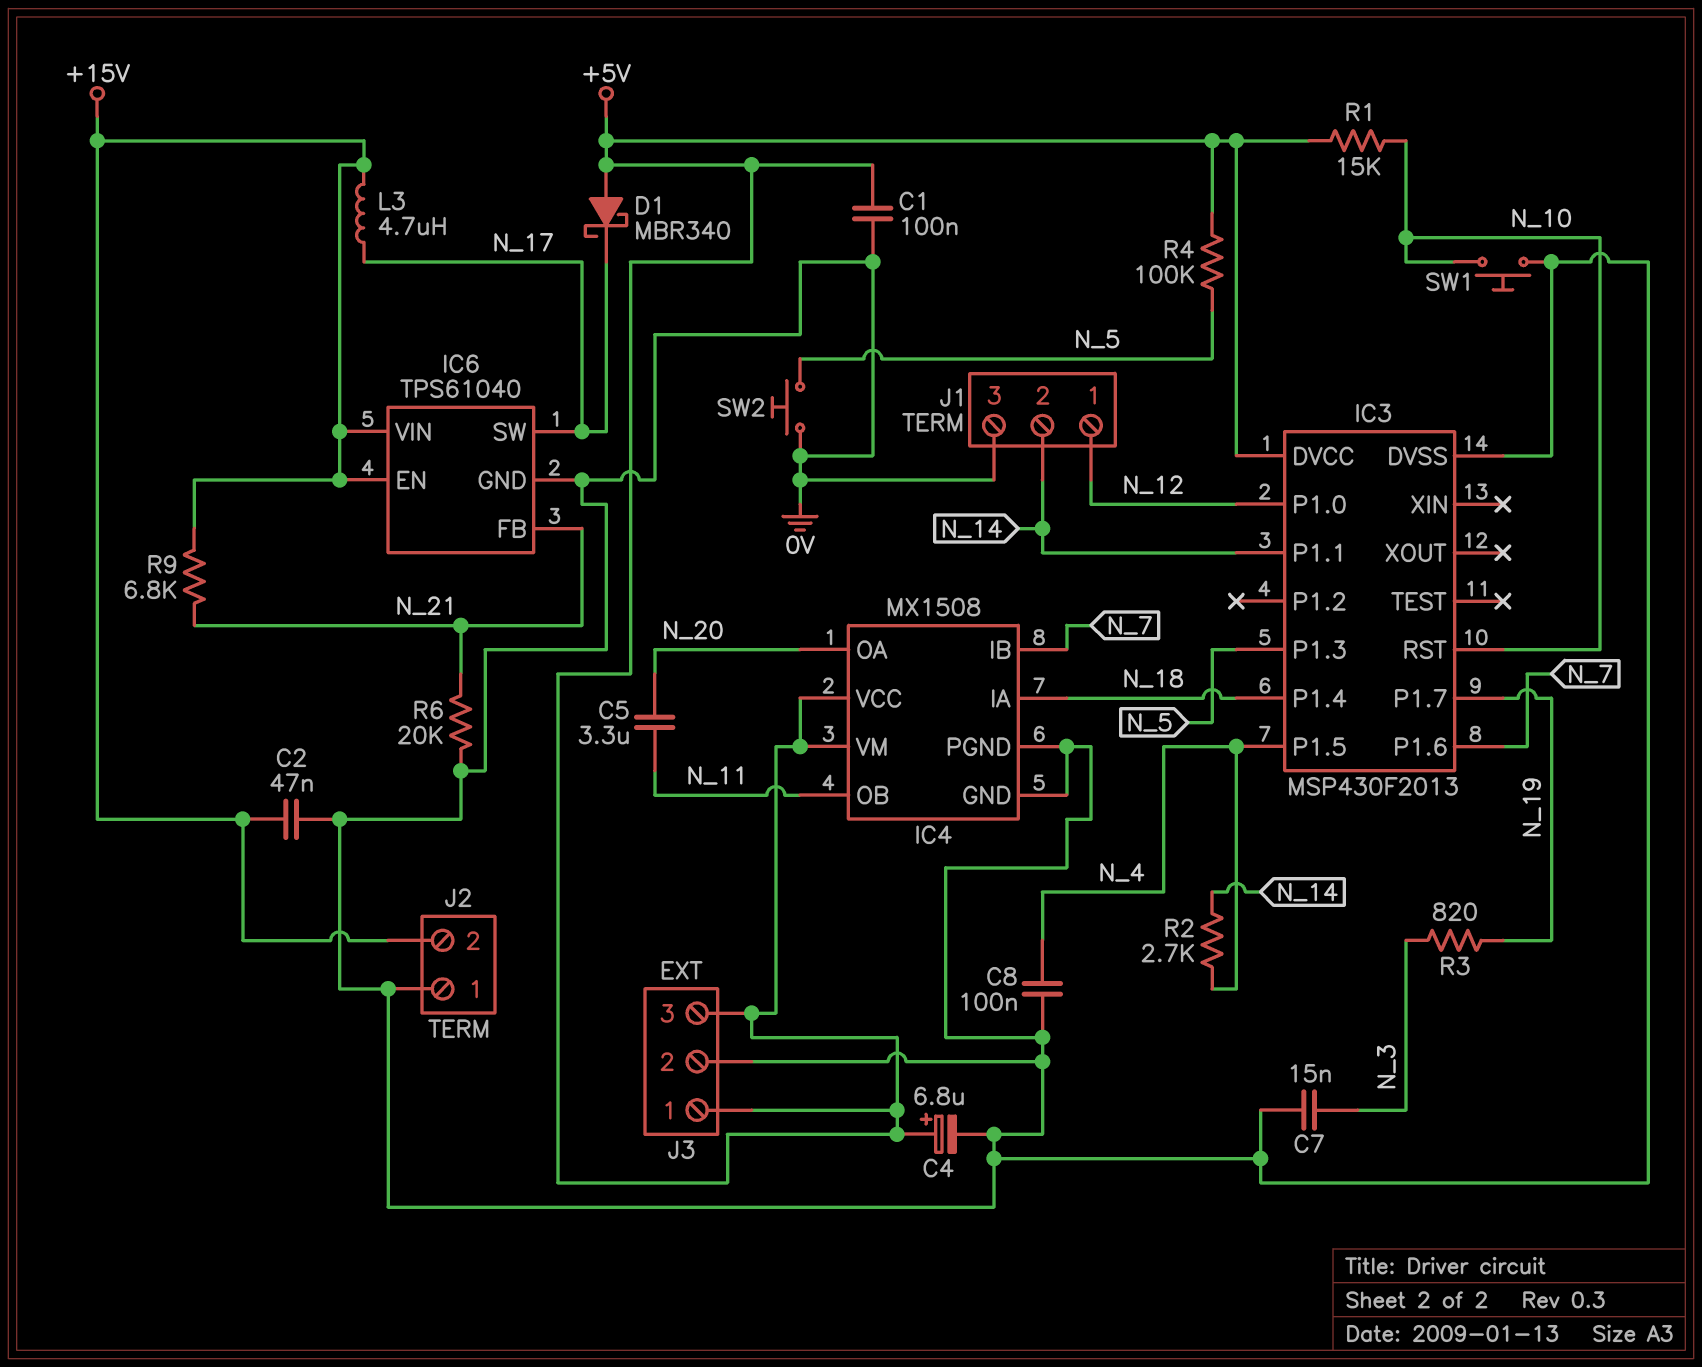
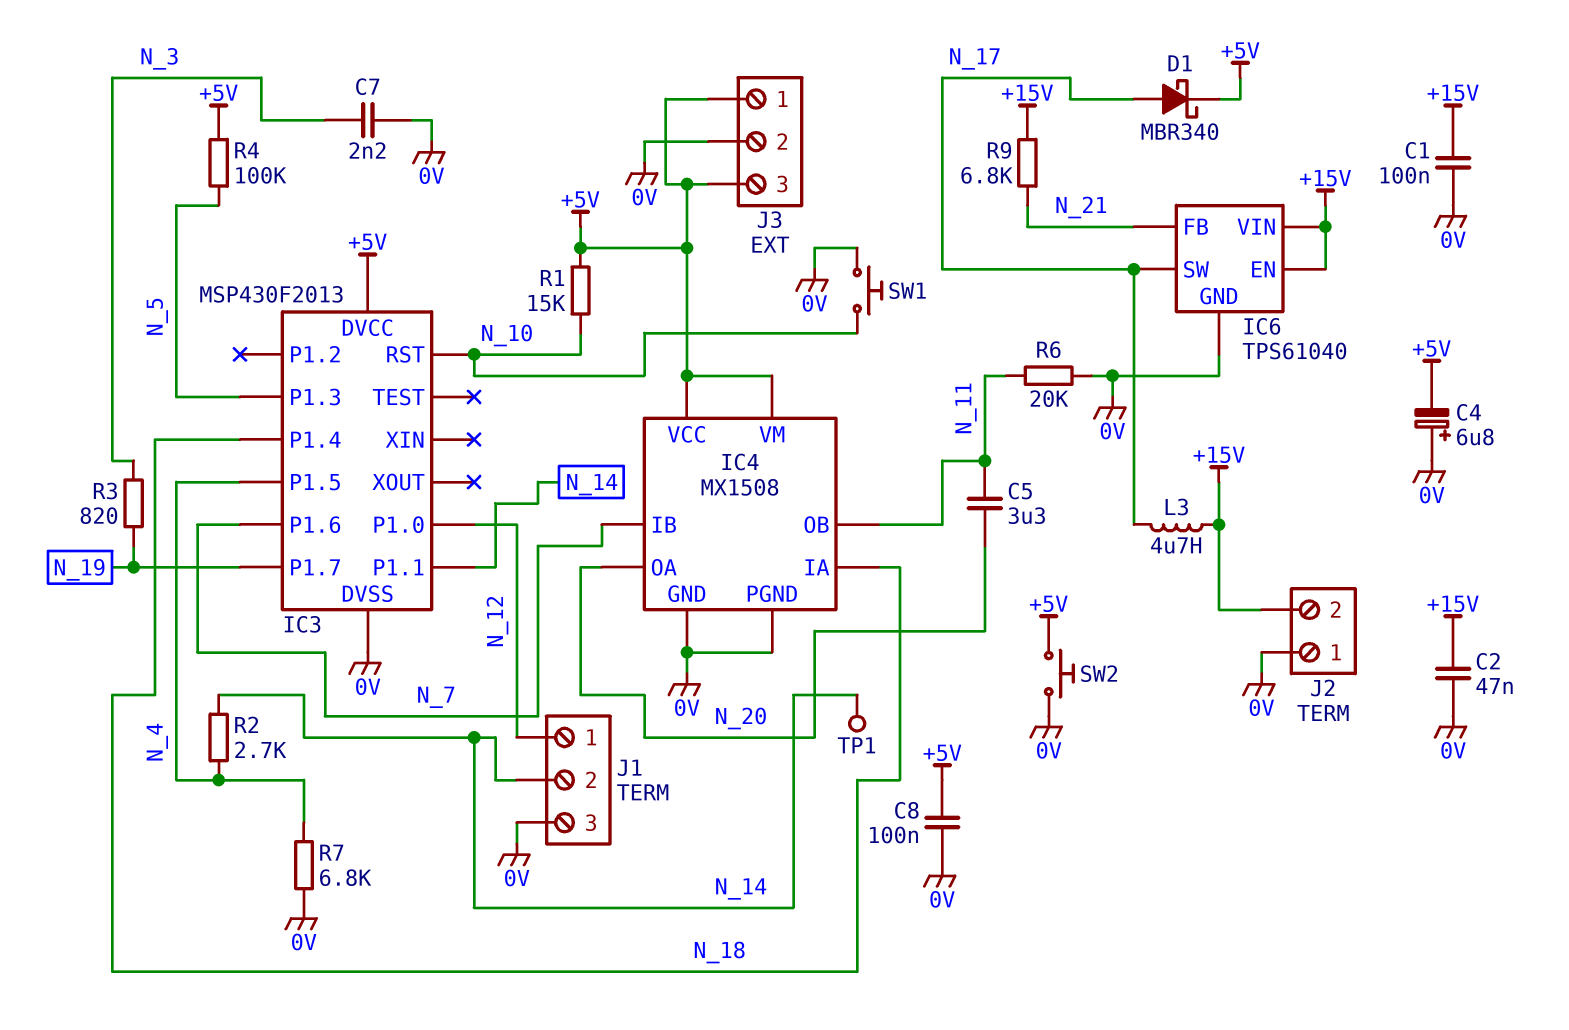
C1: 100nF (+5V, 0V) -> 100nF (+15V, 0V)
C4: 6.8uF (plus +5V, minus 0V) -> 6.8uF (plus 0V, minus +5V)
C7: 15nF (0V, N_3) -> 2.2nF (0V, N_3)
C8: 100nF (0V, N_4) -> 100nF (+5V, 0V)
D1: schottky MBR340 (A +5V, K N_17) -> schottky MBR340 (A N_17, K +5V)
R6: 20k (0V, N_21) -> 20k (0V, N_11)
R7: none -> 6.8k (0V, N_4)
SW2: button (0V, N_5) -> button (+5V, 0V)
TP1: none -> test point (N_14)

